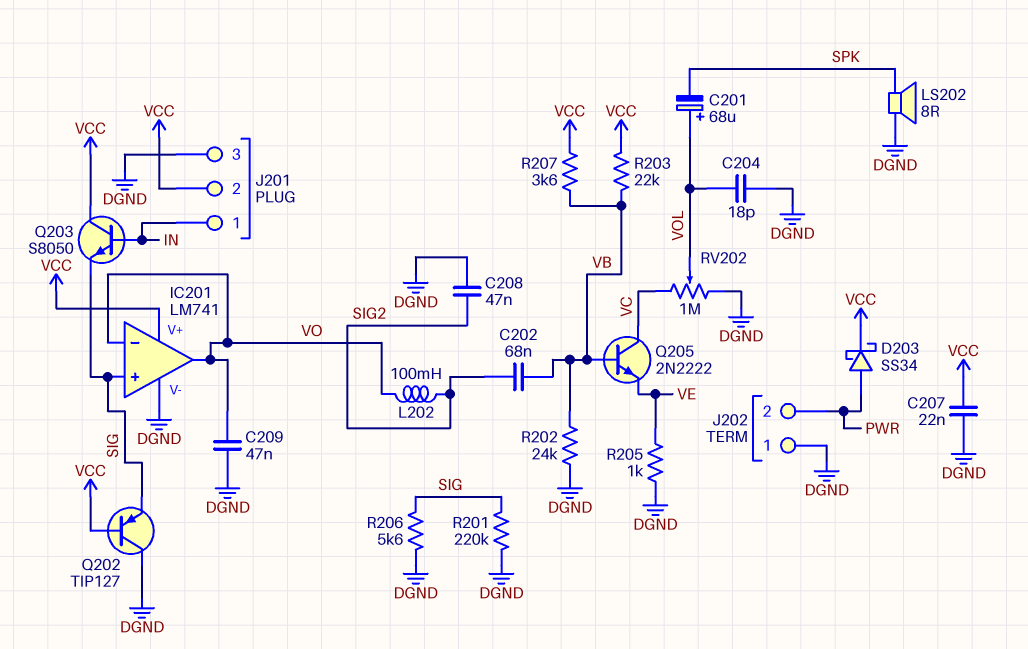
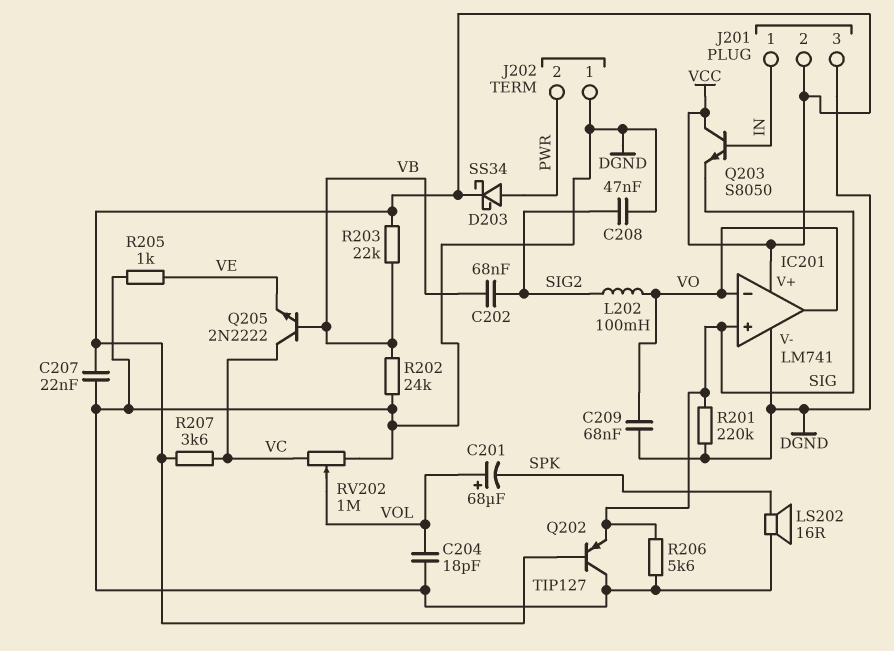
C209: 47nF (DGND, VO) -> 68nF (DGND, VO)
LS202: speaker 8R (DGND, SPK) -> speaker 16R (DGND, SPK)
R207: 3.6k (VB, VCC) -> 3.6k (VC, VCC)

